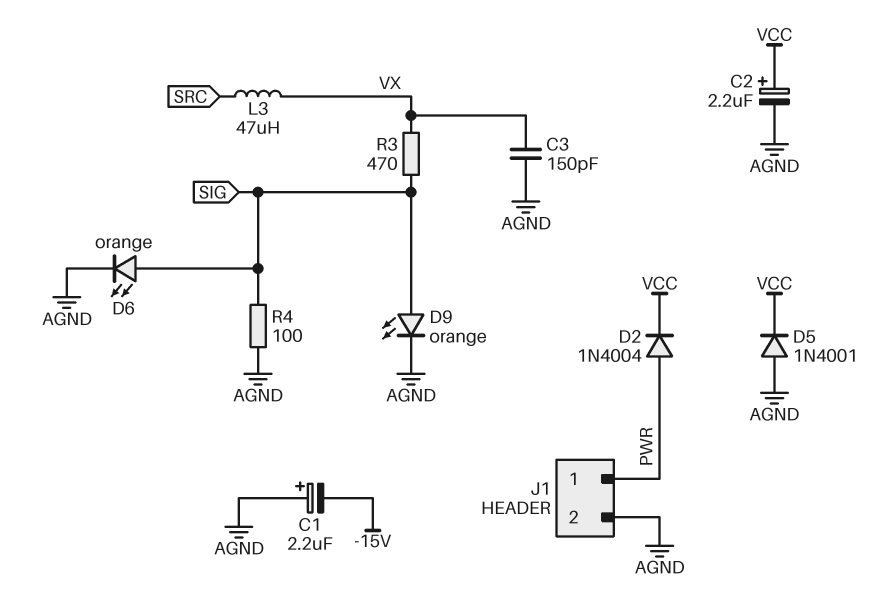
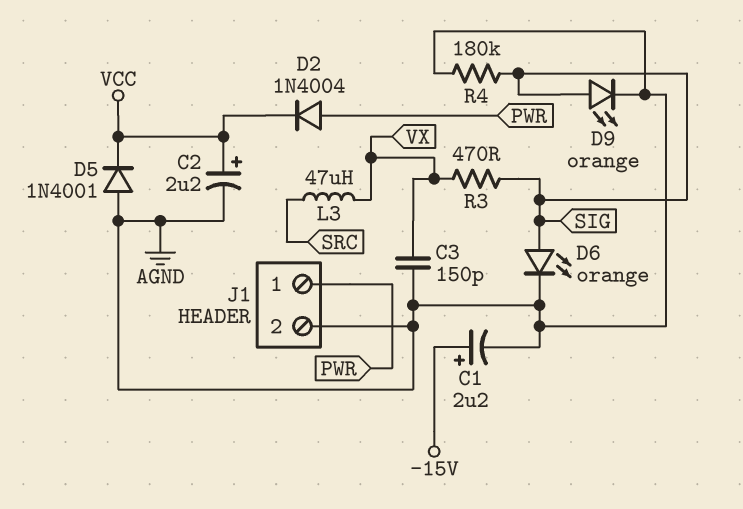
C1: 2.2uF (plus AGND, minus -15V) -> 2.2uF (plus -15V, minus AGND)
R4: 100 (AGND, SIG) -> 180k (AGND, SIG)

